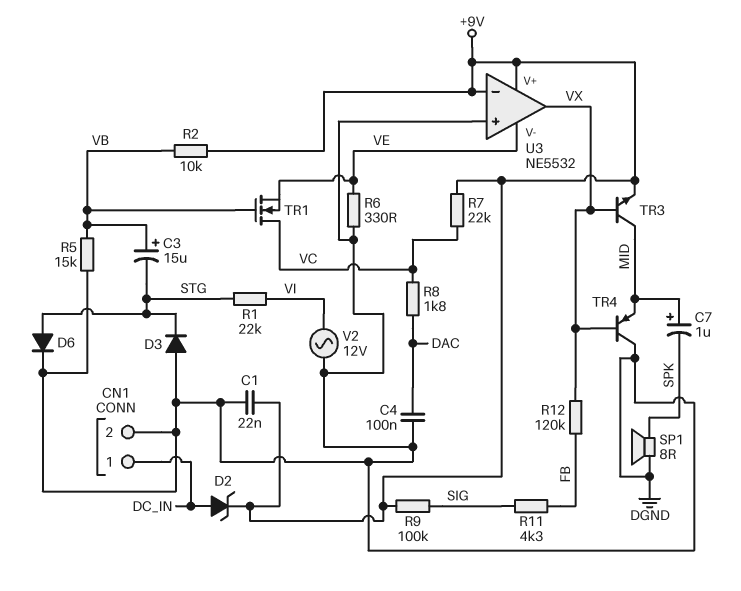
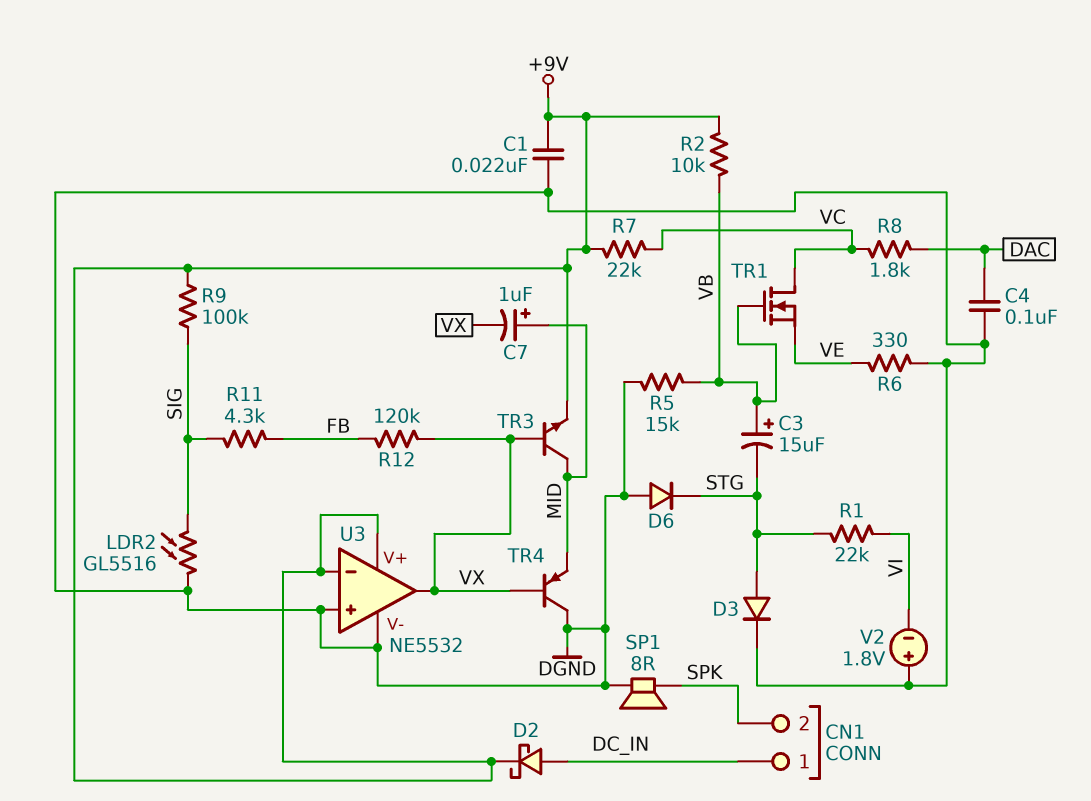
C7: 1uF (plus MID, minus SPK) -> 1uF (plus MID, minus VX)
CN1 pin 2: DGND -> SPK
D2: zener (A DC_IN, K +9V) -> schottky (A DC_IN, K +9V)
D3: diode (A DGND, K STG) -> diode (A STG, K DGND)
D6: diode (A STG, K DGND) -> diode (A DGND, K STG)
LDR2: none -> GL5516 (DGND, SIG)
U3 pin V-: VE -> DGND
V2: AC 12V (DGND, VI) -> 1.8V (plus DGND, minus VI)

